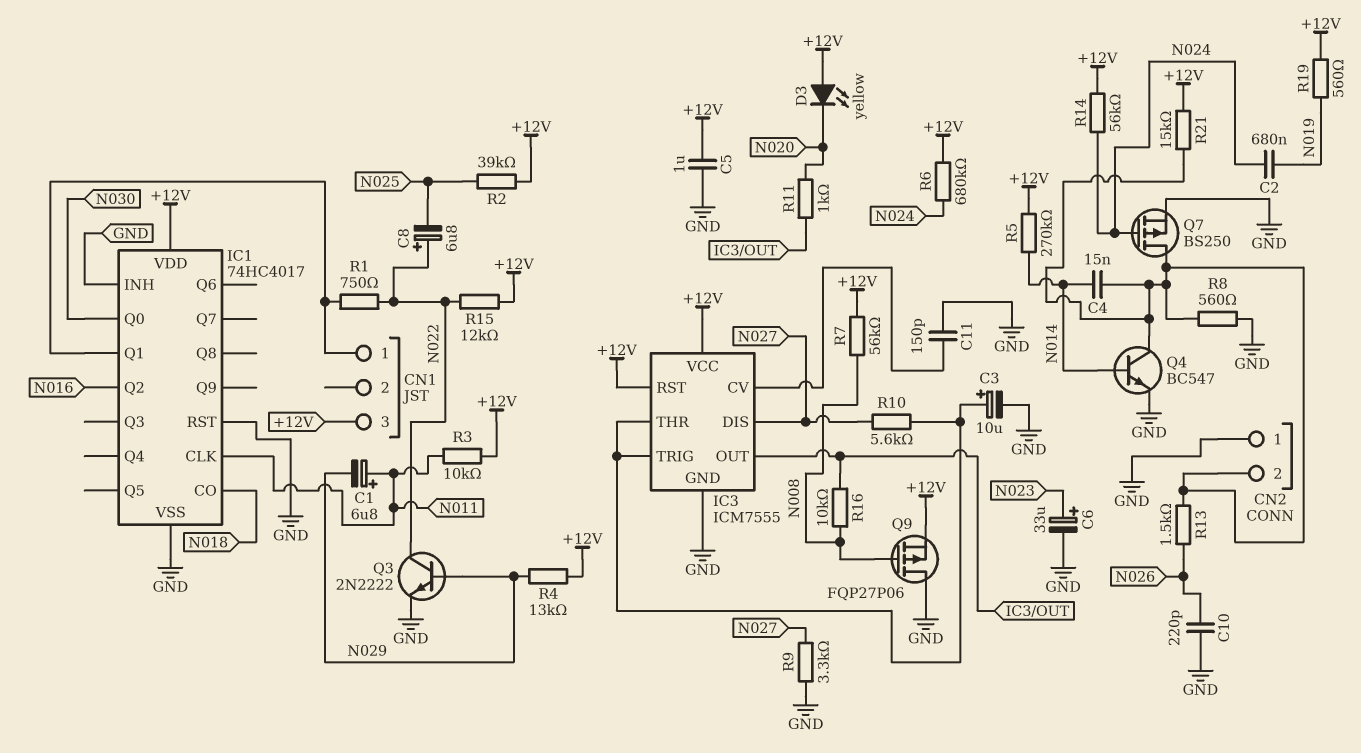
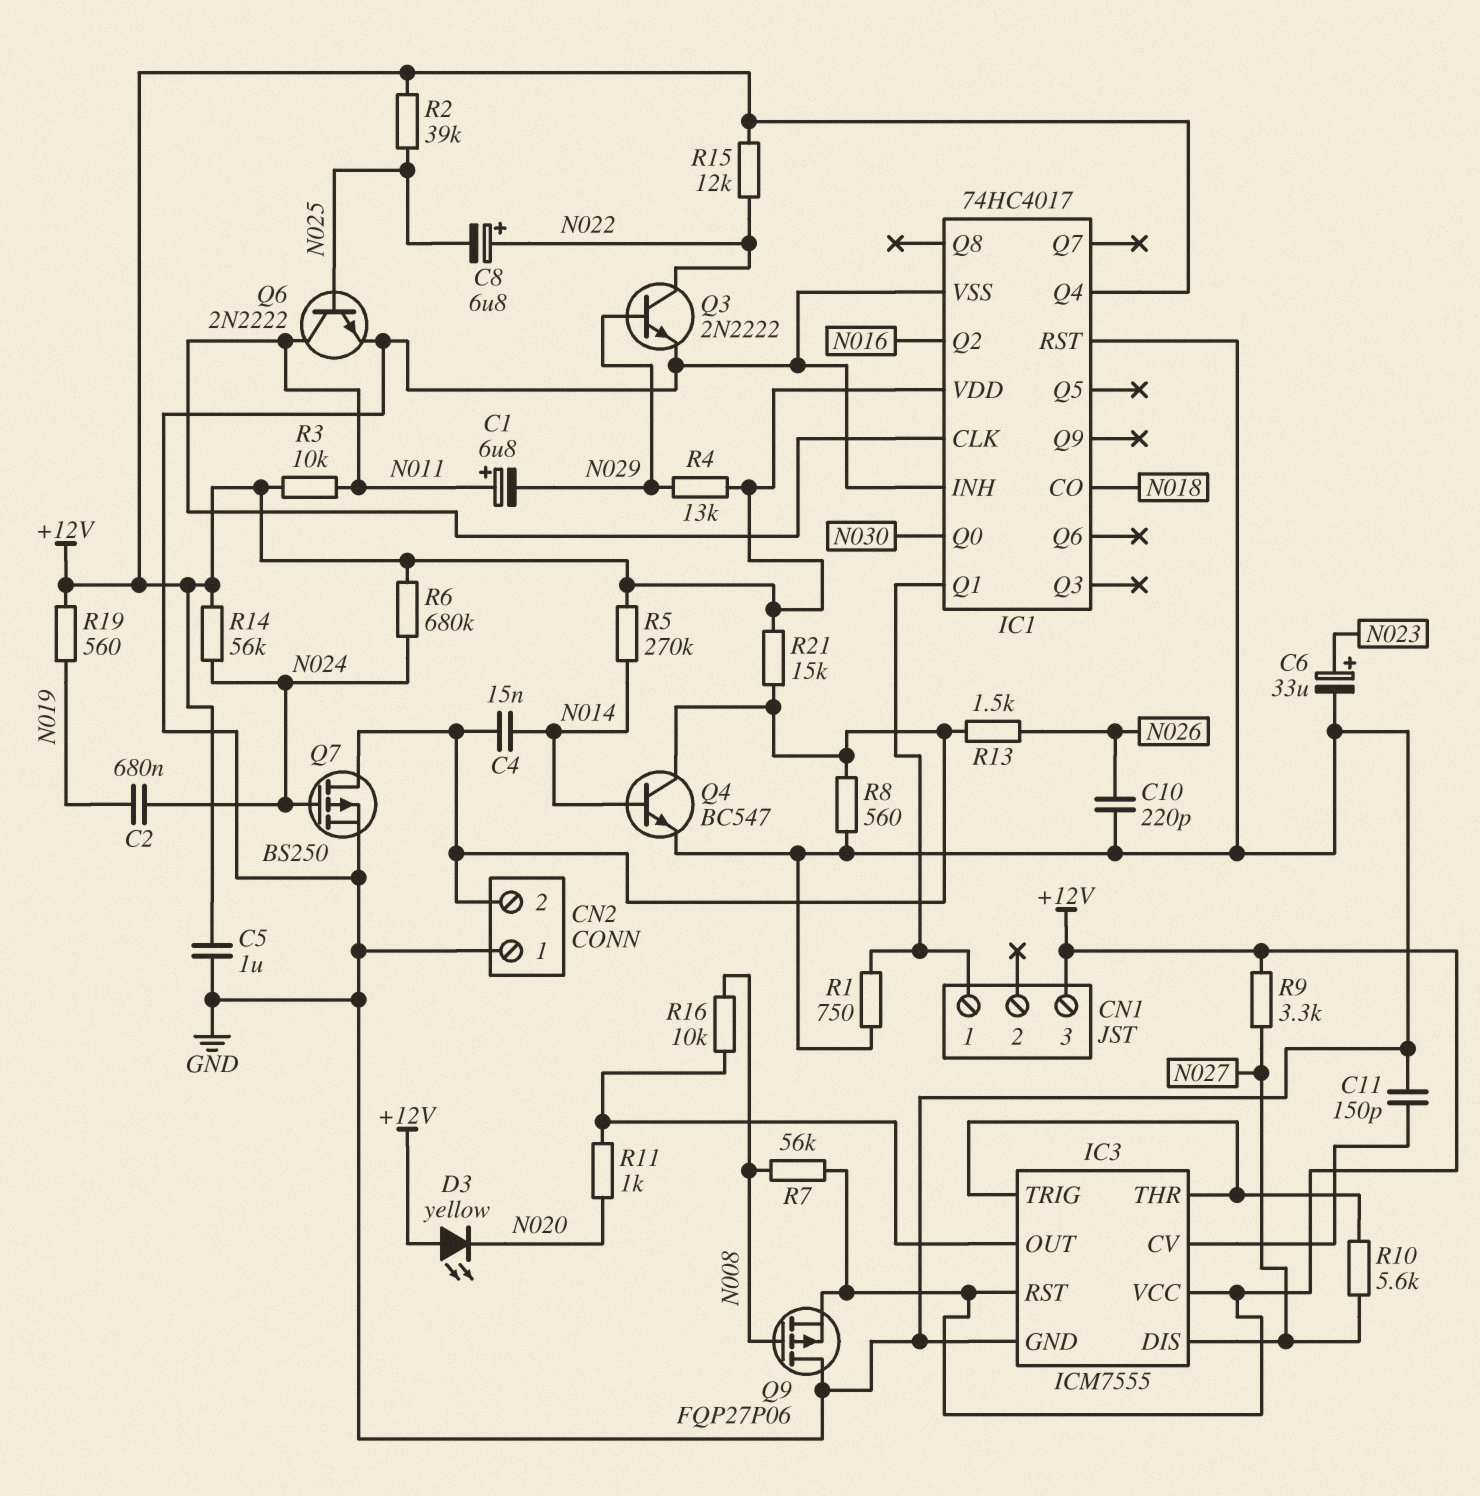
C3: 10uF (plus IC3/THR, minus GND) -> none
IC1 pin Q4: none -> +12V
Q6: none -> NPN 2N2222 (B N025, C N011, E GND)
R1: 750 (CN1/1, N022) -> 750 (CN1/1, GND)
R9: 3.3k (GND, N027) -> 3.3k (+12V, N027)

